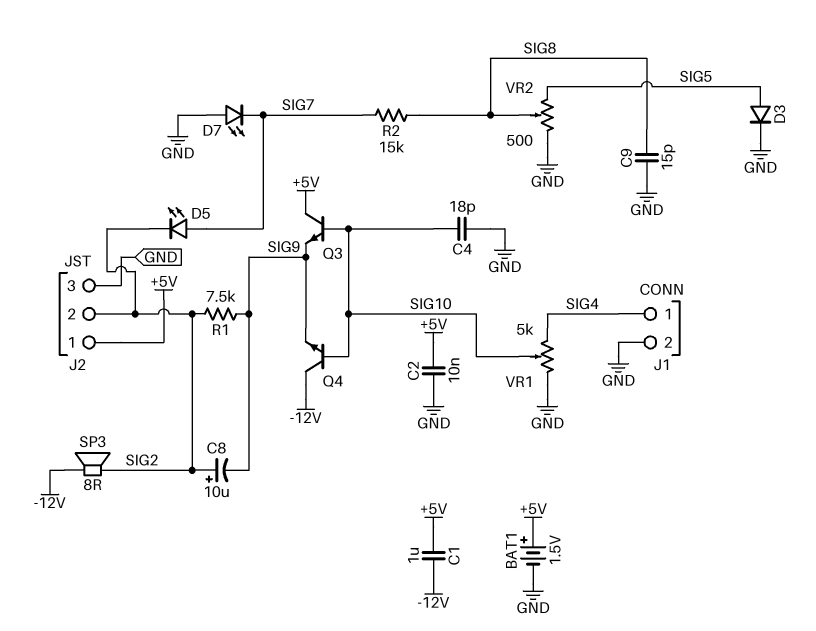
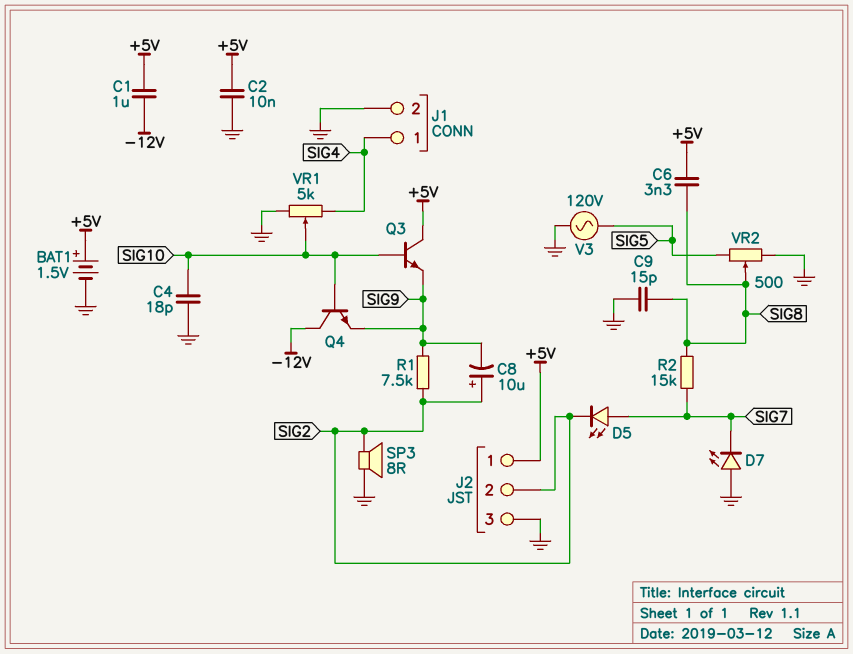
C6: none -> 3.3nF (+5V, SIG8)
D3: diode (A SIG5, K GND) -> none
SP3: speaker 8R (-12V, SIG2) -> speaker 8R (GND, SIG2)
V3: none -> AC 120V (GND, SIG5)

